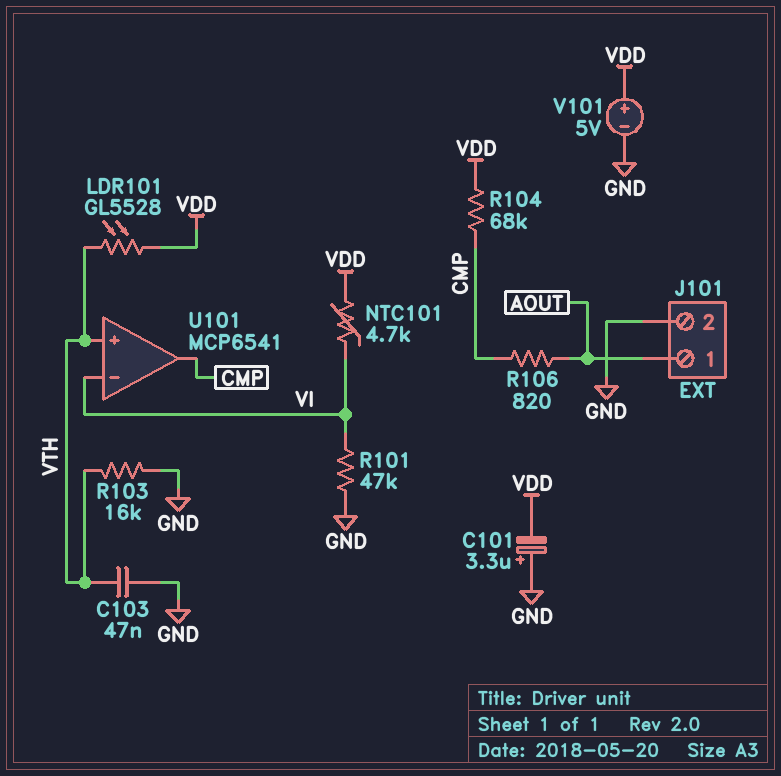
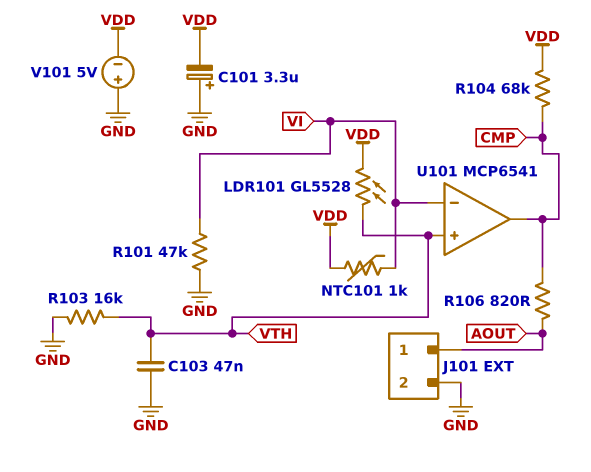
NTC101: 4.7k (VDD, VI) -> 1k (VDD, VI)
V101: 5V (plus VDD, minus GND) -> 5V (plus GND, minus VDD)

